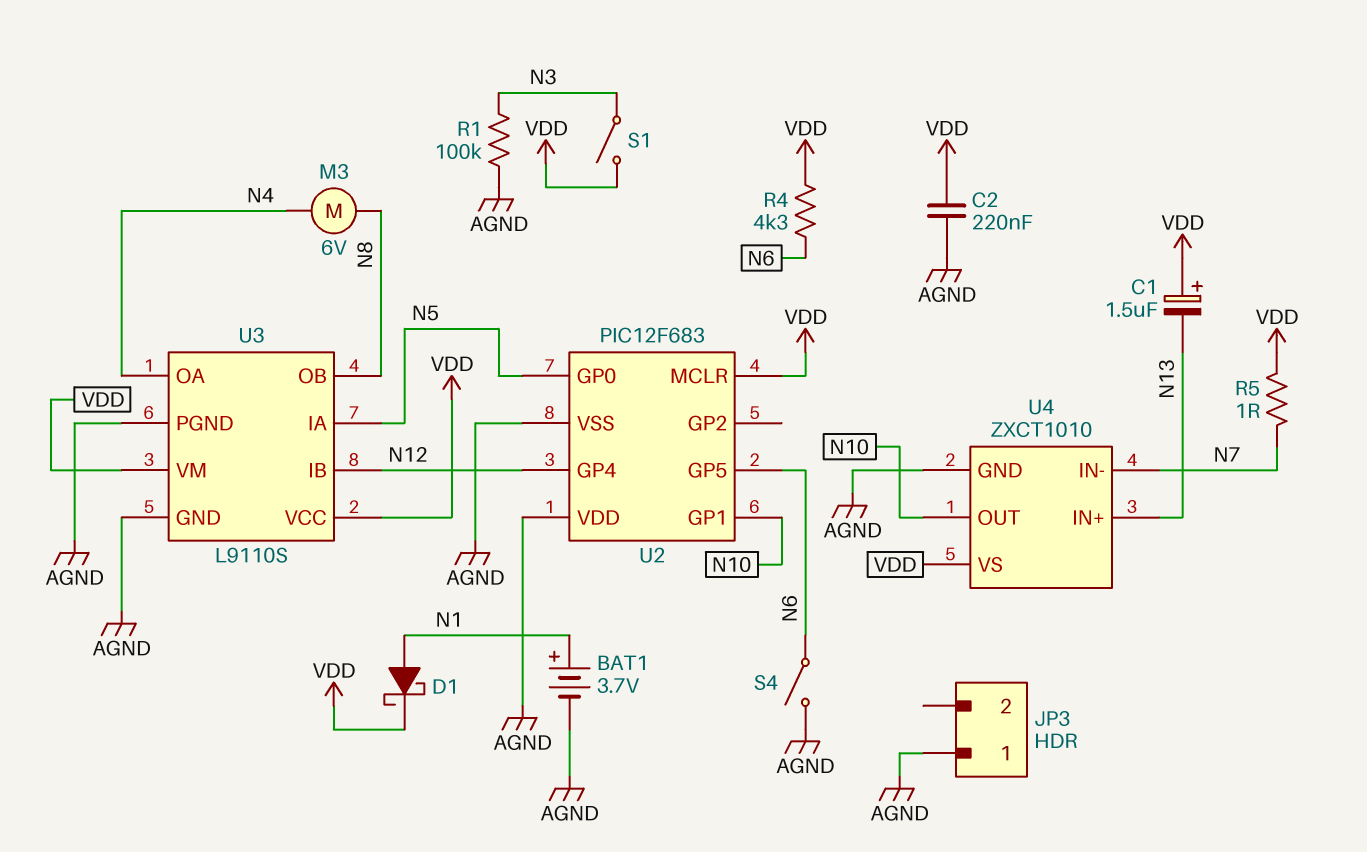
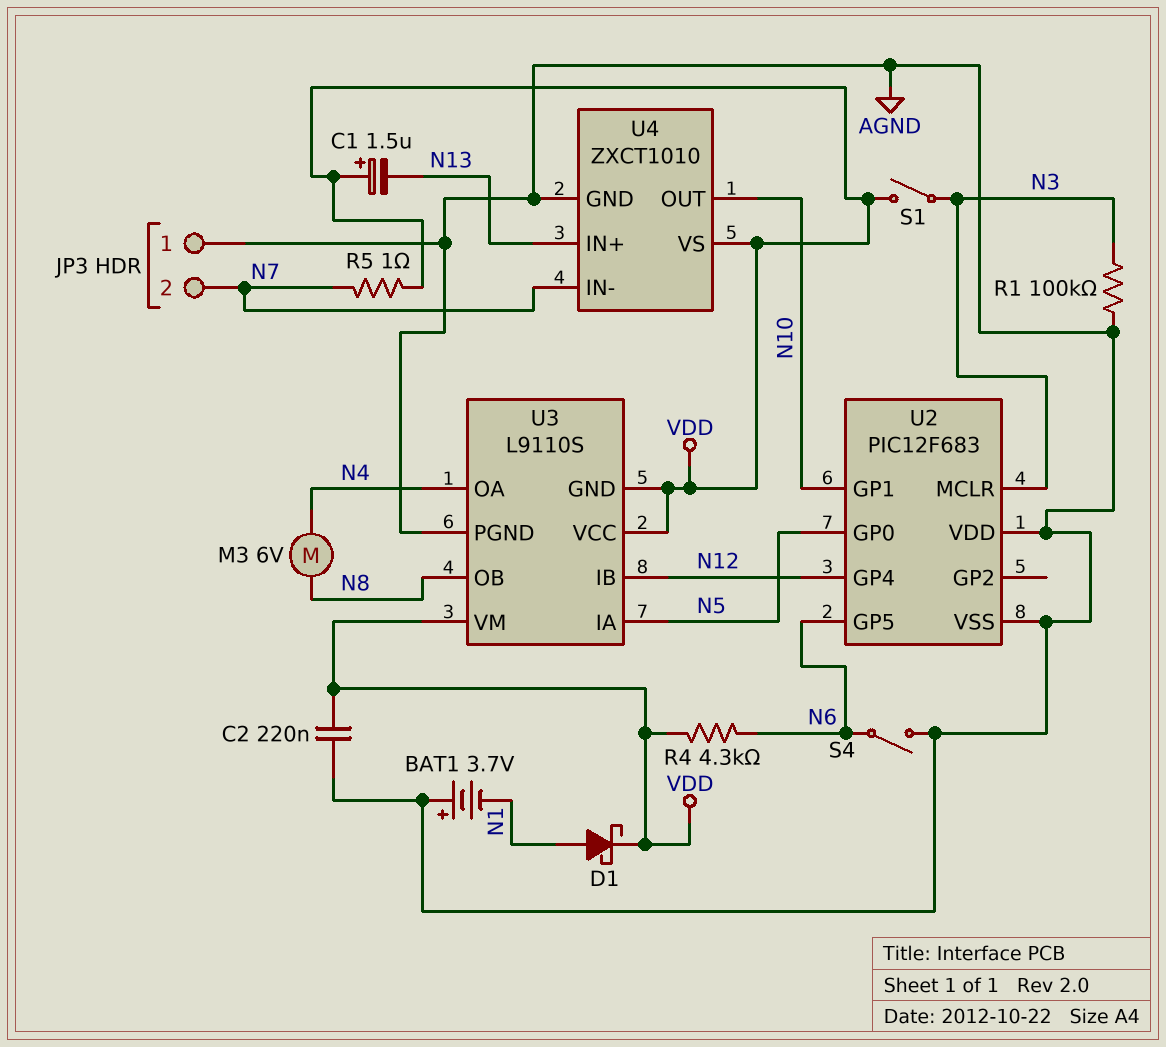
BAT1: 3.7V (plus N1, minus AGND) -> 3.7V (plus AGND, minus N1)
JP3 pin 2: none -> N7
U2 pin MCLR: VDD -> N3
U3 pin GND: AGND -> VDD

